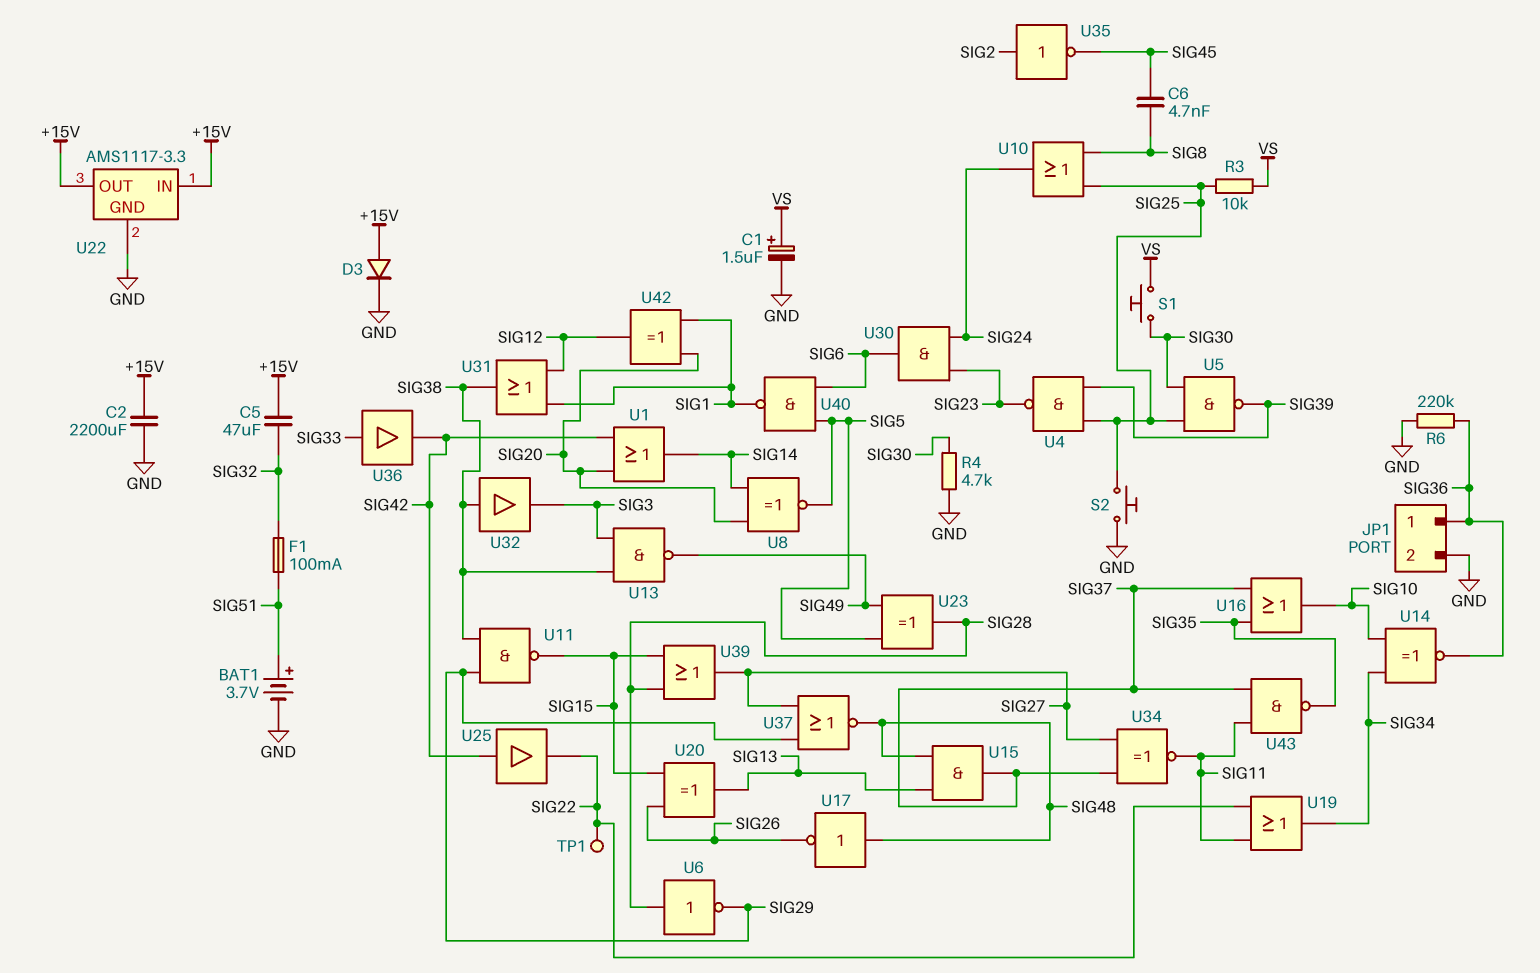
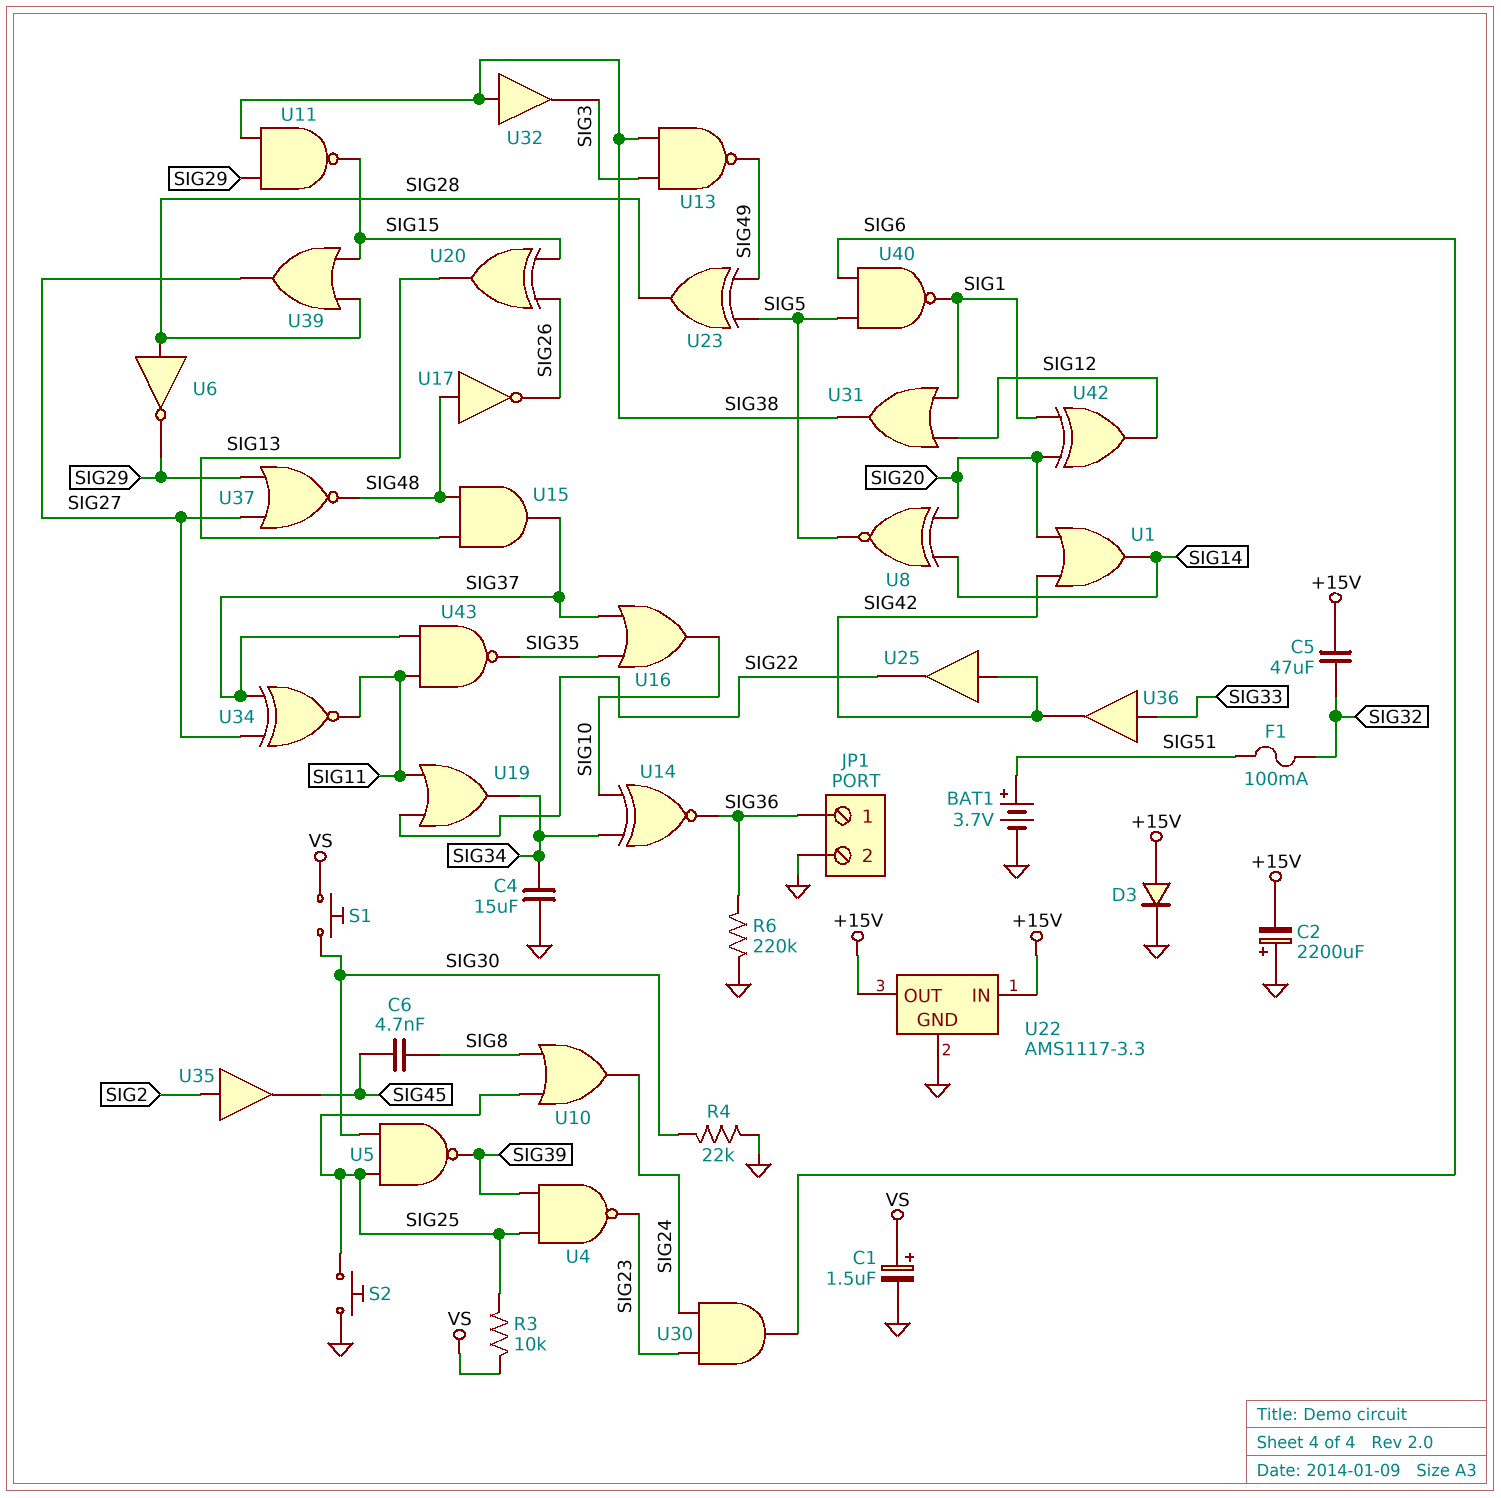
C2: 2200uF (+15V, GND) -> 2200uF (plus GND, minus +15V)
C4: none -> 15uF (GND, SIG34)
R4: 4.7k (GND, SIG30) -> 22k (GND, SIG30)
TP1: test point (SIG22) -> none
U35: NOT (in SIG2, out SIG45) -> buffer (in SIG2, out SIG45)

